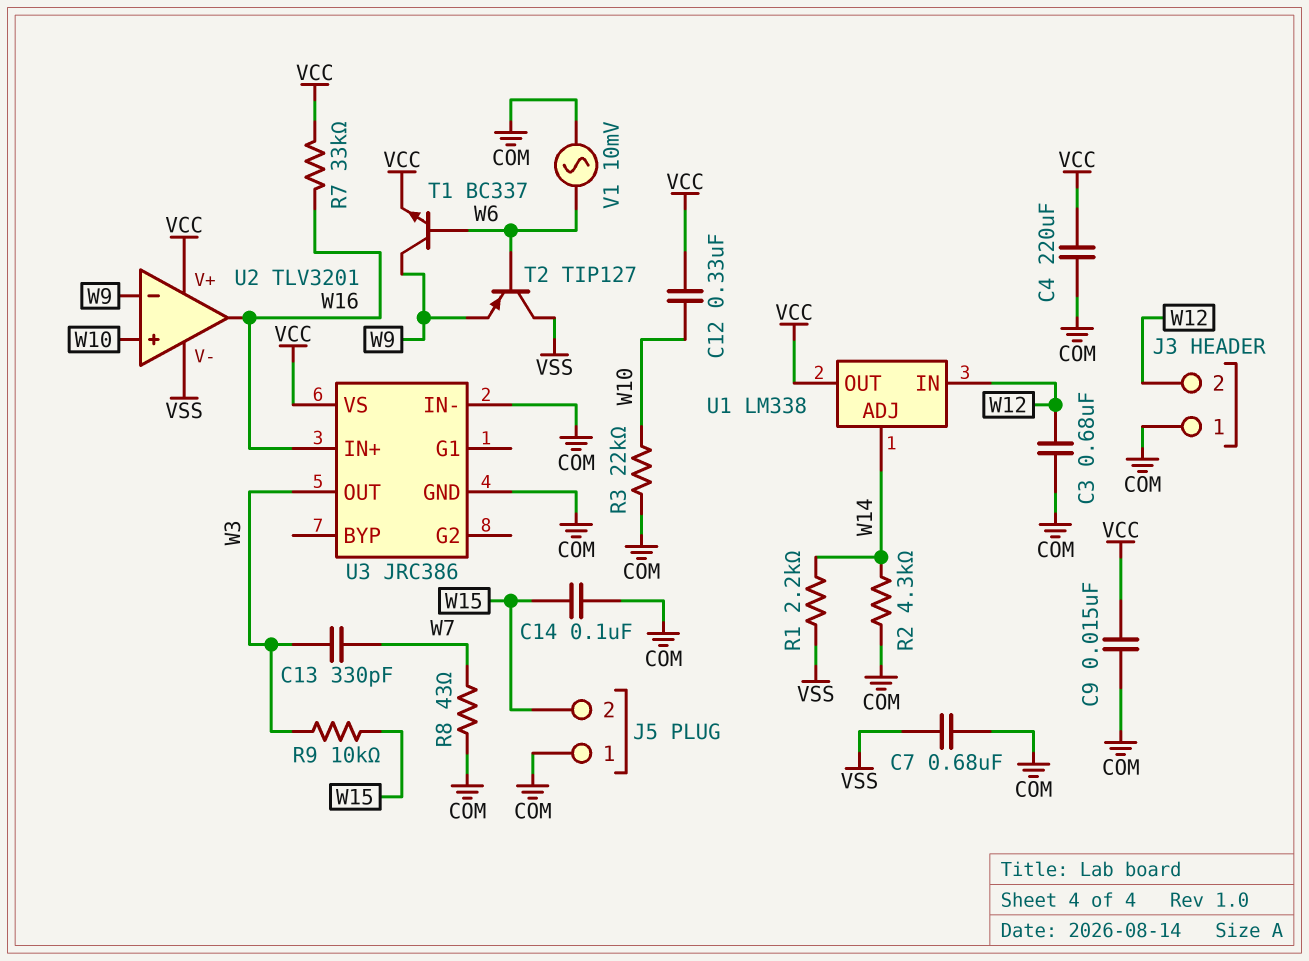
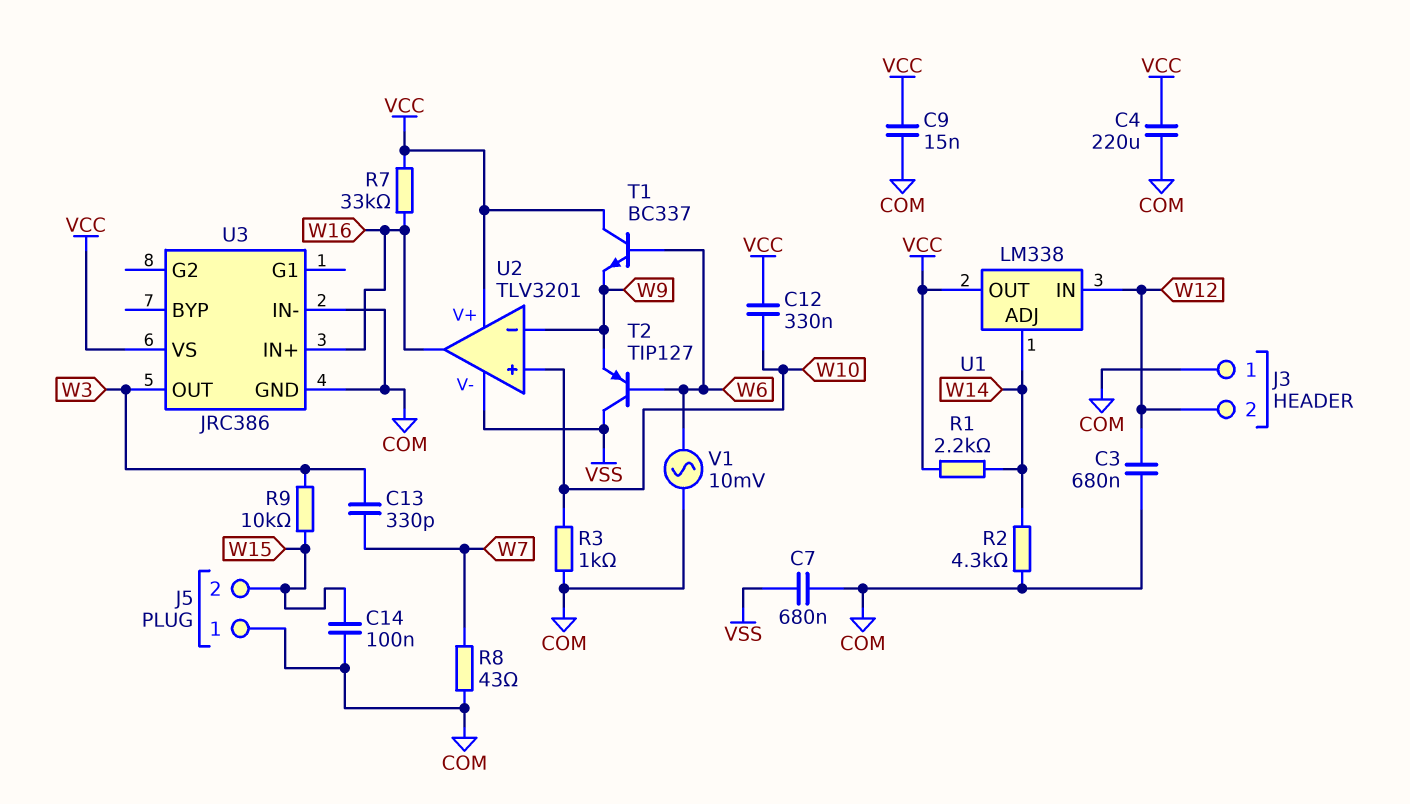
R1: 2.2k (VSS, W14) -> 2.2k (VCC, W14)
R3: 22k (COM, W10) -> 1k (COM, W10)
T1: NPN BC337 (B W6, C W9, E VCC) -> NPN BC337 (B W6, C VCC, E W9)

